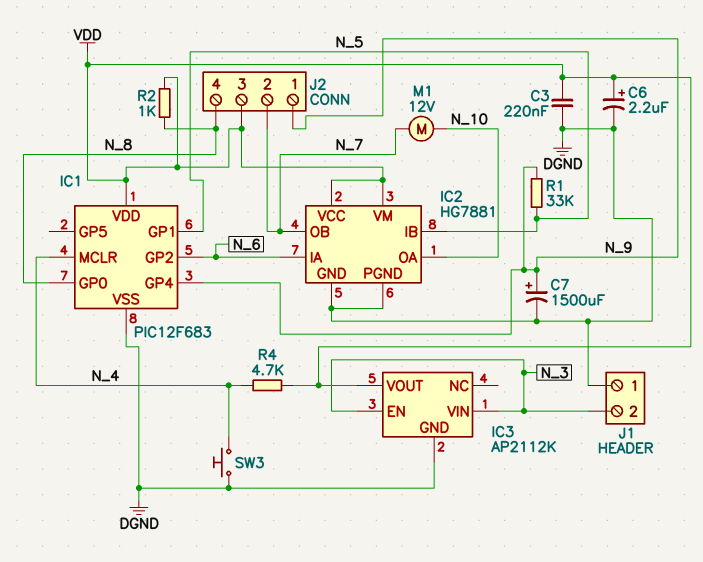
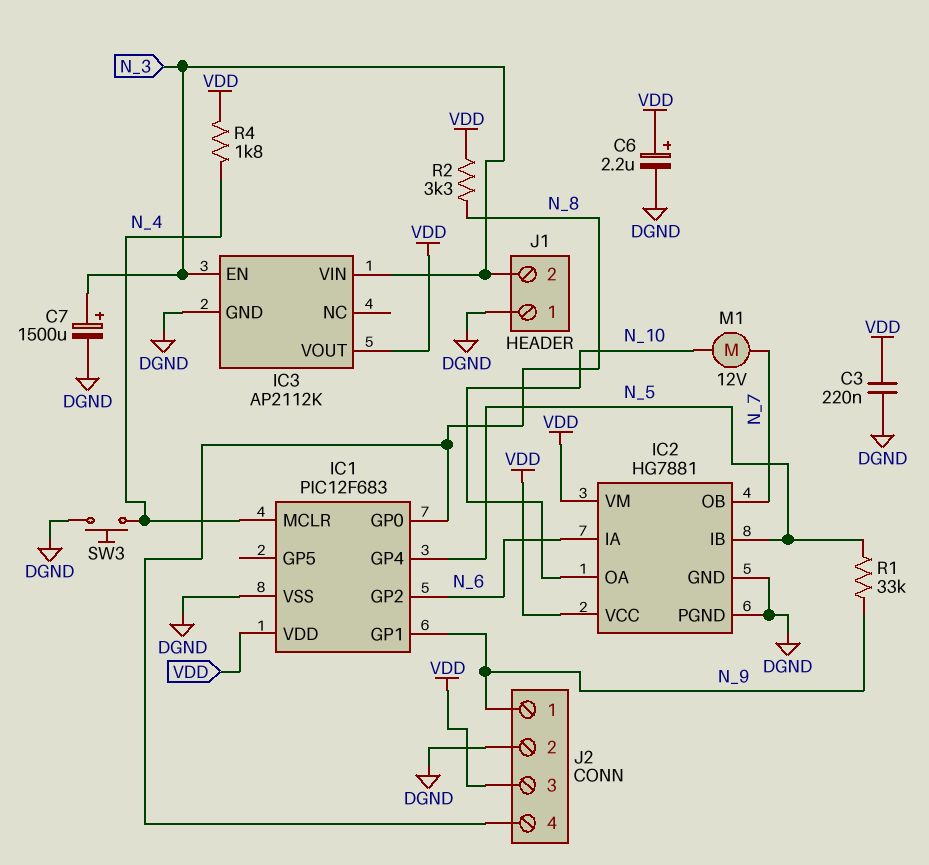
C7: 1500uF (plus N_9, minus DGND) -> 1500uF (plus N_3, minus DGND)
IC1 pin GP1: N_5 -> N_9
IC1 pin GP4: N_9 -> N_5
J2 pin 2: N_7 -> DGND
R2: 1k (N_8, VDD) -> 3.3k (N_8, VDD)
R4: 4.7k (N_4, VDD) -> 1.8k (N_4, VDD)

